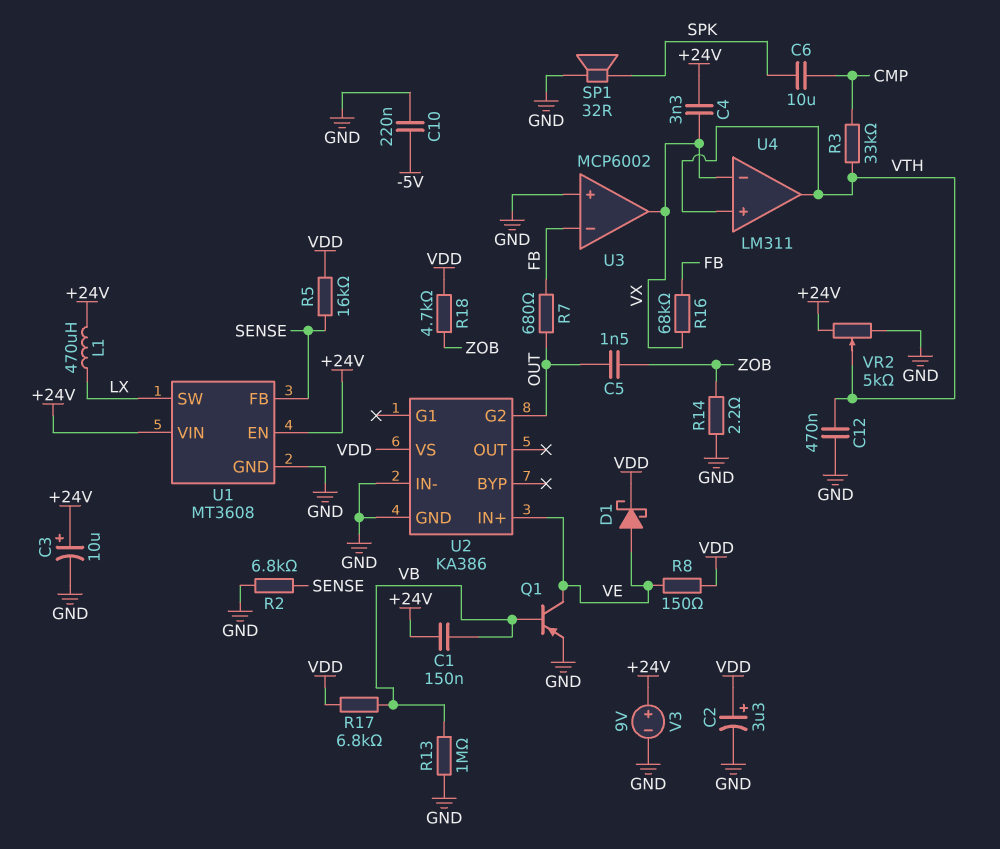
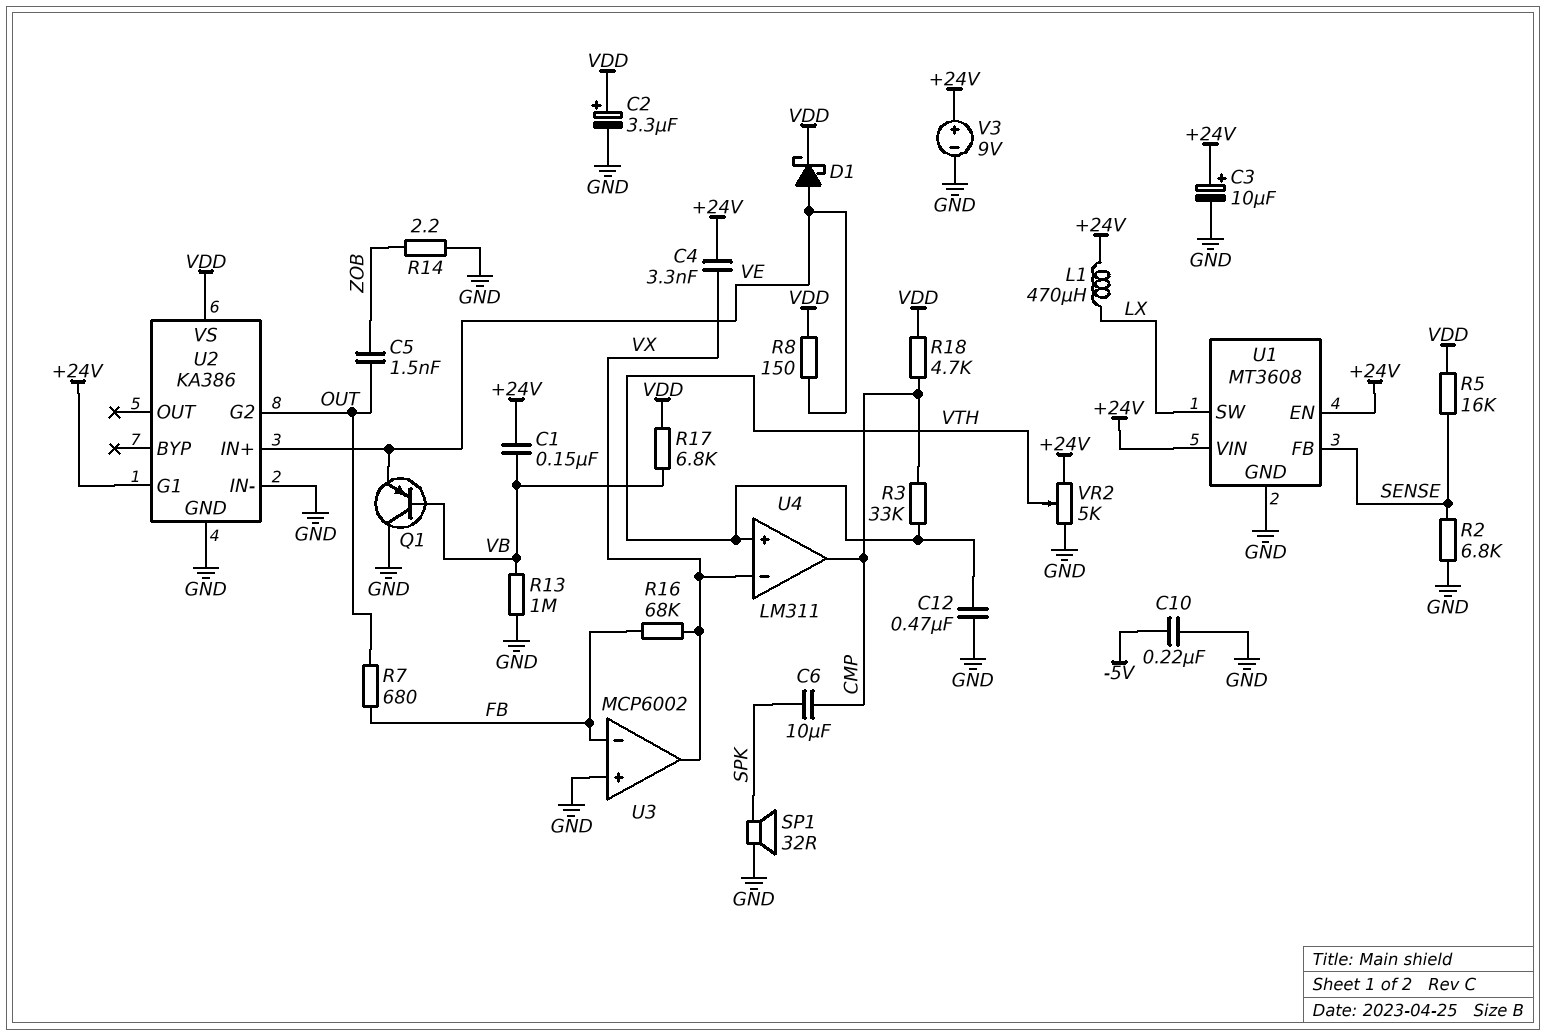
Q1: PNP (B VB, C VE, E GND) -> PNP (B VB, C GND, E VE)
R18: 4.7k (VDD, ZOB) -> 4.7k (CMP, VDD)
U2 pin G1: none -> +24V
U4 pin out: VTH -> CMP

